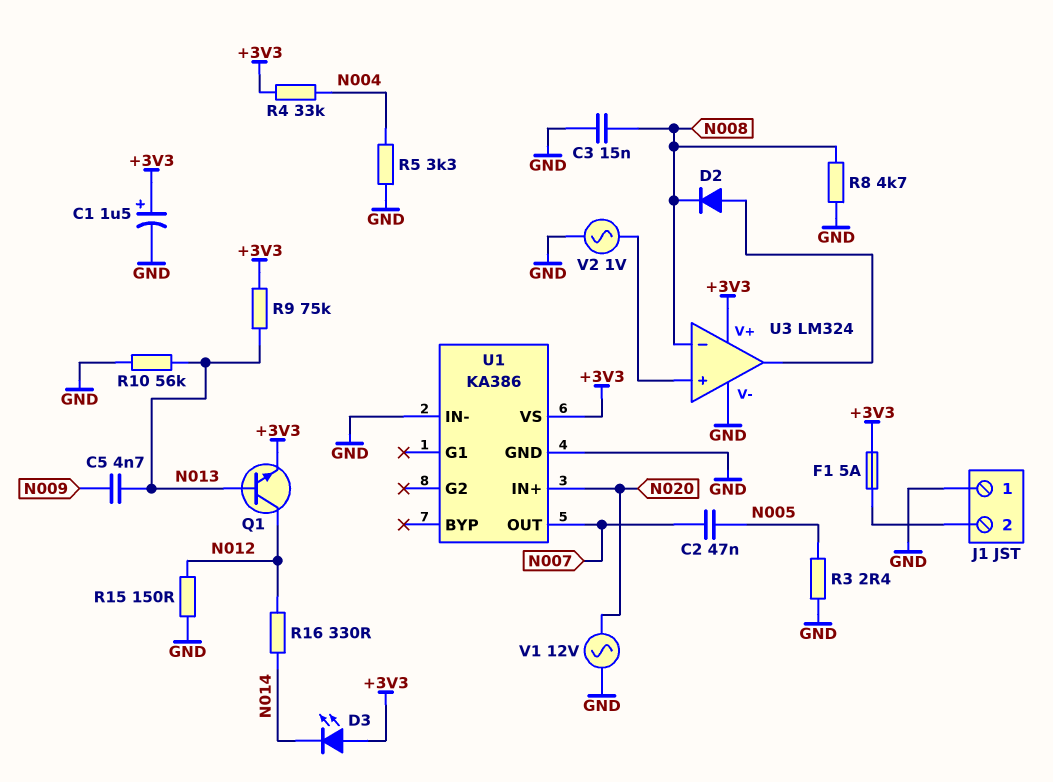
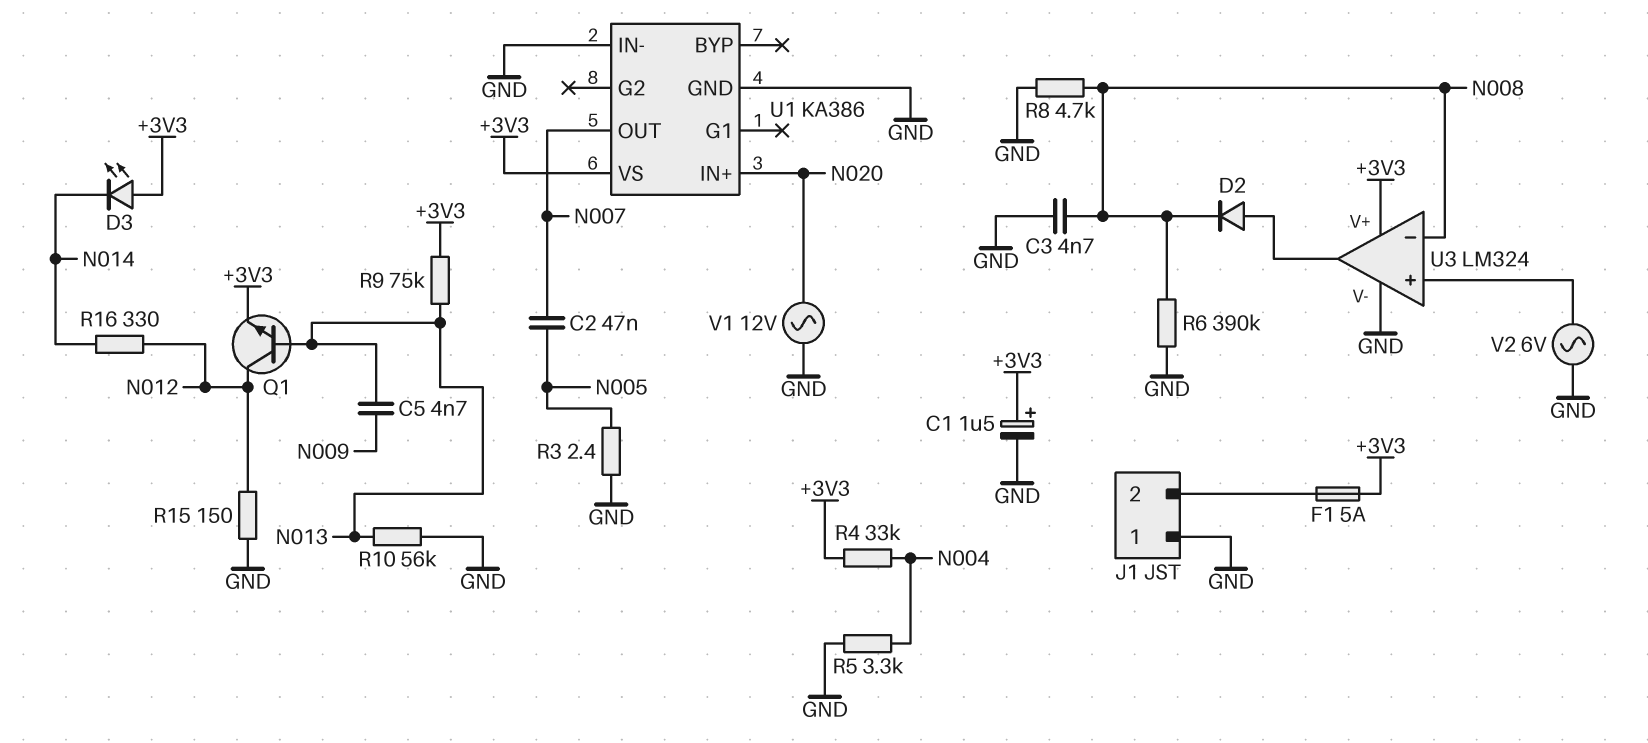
C3: 15nF (GND, N008) -> 4.7nF (GND, N008)
R6: none -> 390k (GND, N008)
V2: AC 1V (GND, U3/in+) -> AC 6V (GND, U3/in+)

